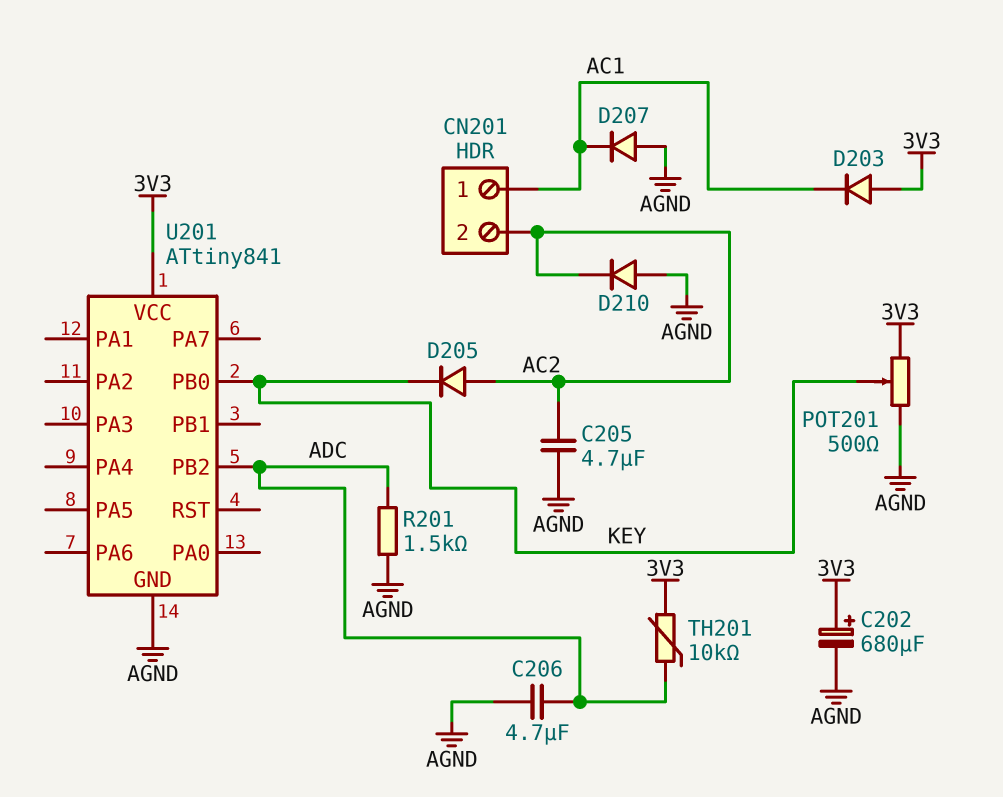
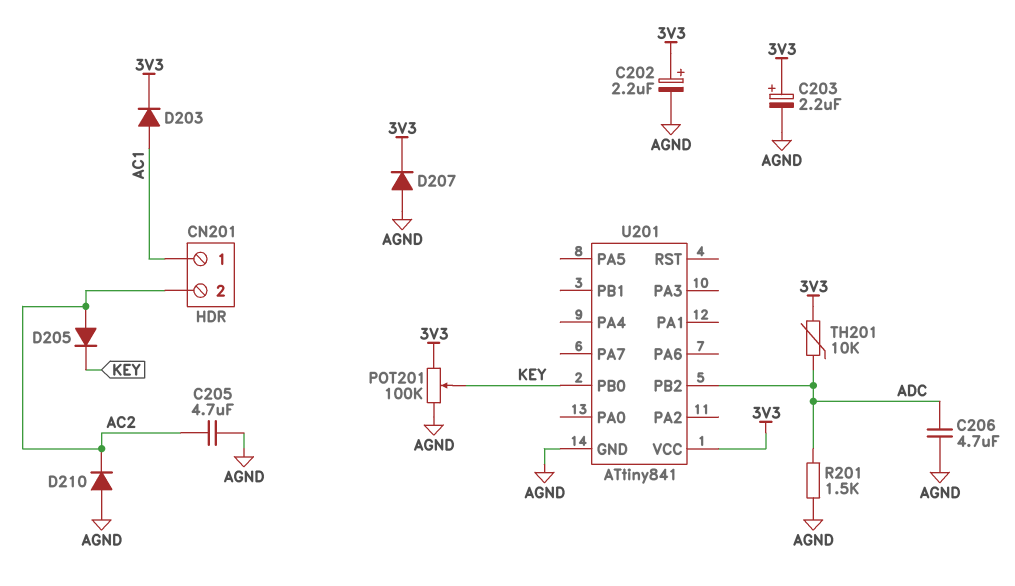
C202: 680uF (plus 3V3, minus AGND) -> 2.2uF (plus 3V3, minus AGND)
C203: none -> 2.2uF (plus 3V3, minus AGND)
D203: diode (A 3V3, K AC1) -> diode (A AC1, K 3V3)
D207: diode (A AGND, K AC1) -> diode (A AGND, K 3V3)
POT201: 500 (3V3, AGND, wiper KEY) -> 100k (3V3, AGND, wiper KEY)

